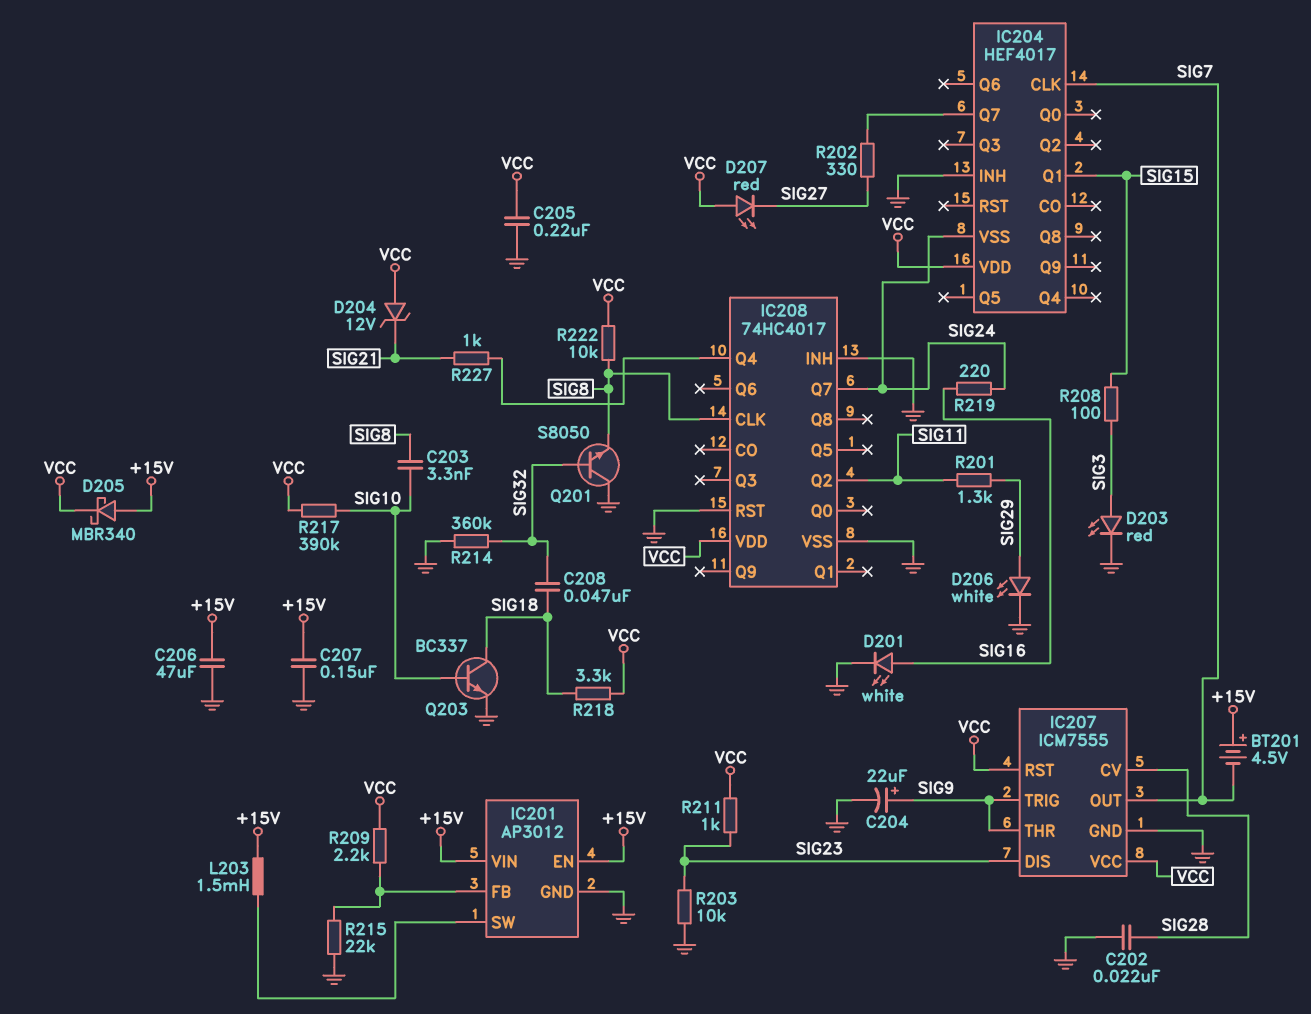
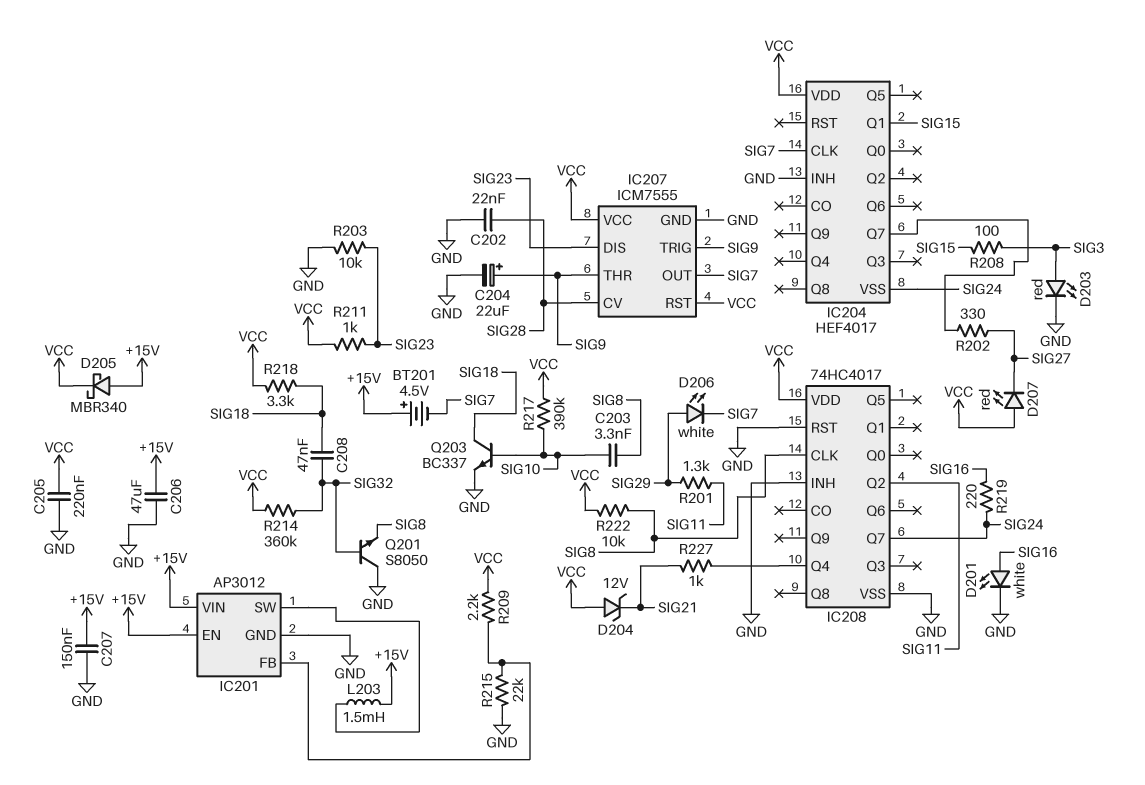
D206: LED white (A SIG29, K GND) -> LED white (A SIG29, K SIG7)
R214: 360k (GND, SIG32) -> 360k (SIG32, VCC)

